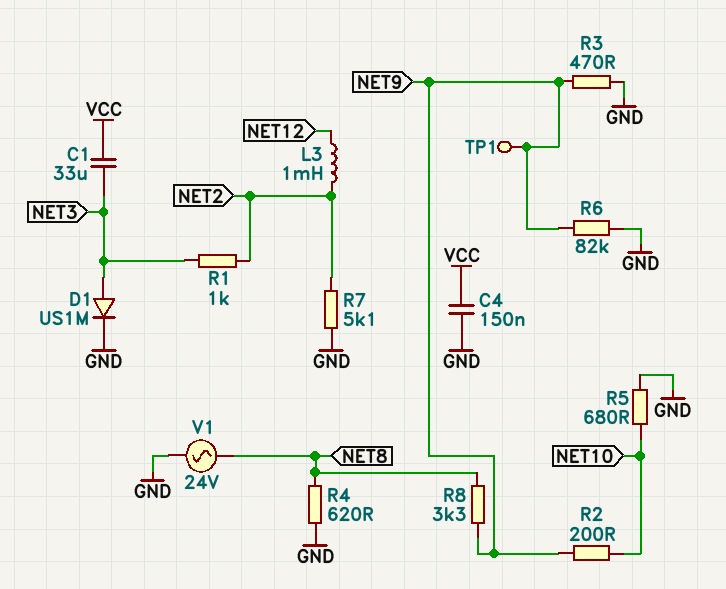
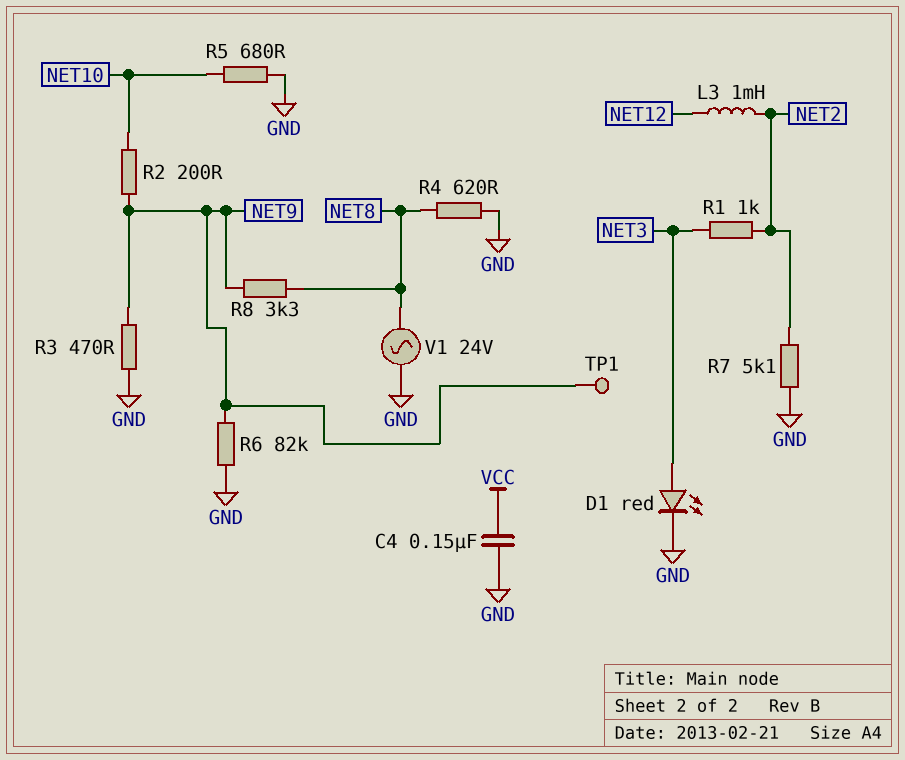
C1: 33uF (NET3, VCC) -> none
D1: diode US1M (A NET3, K GND) -> LED red (A NET3, K GND)

